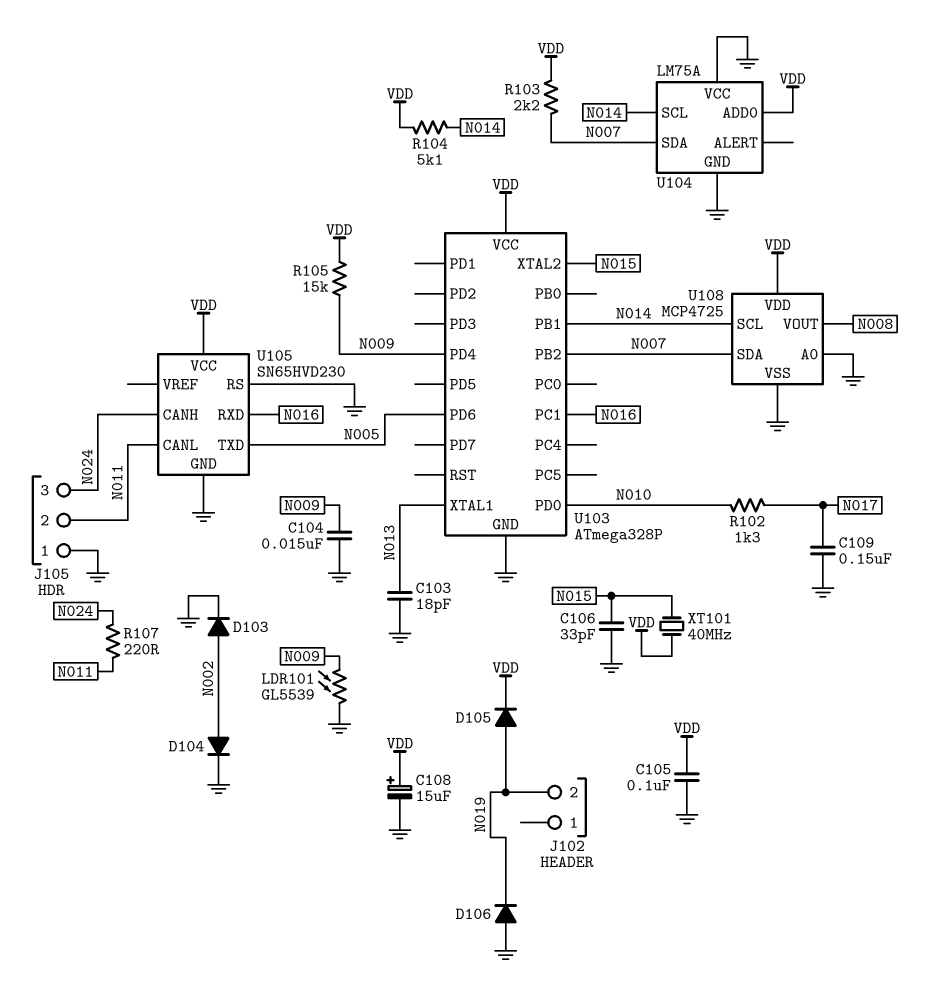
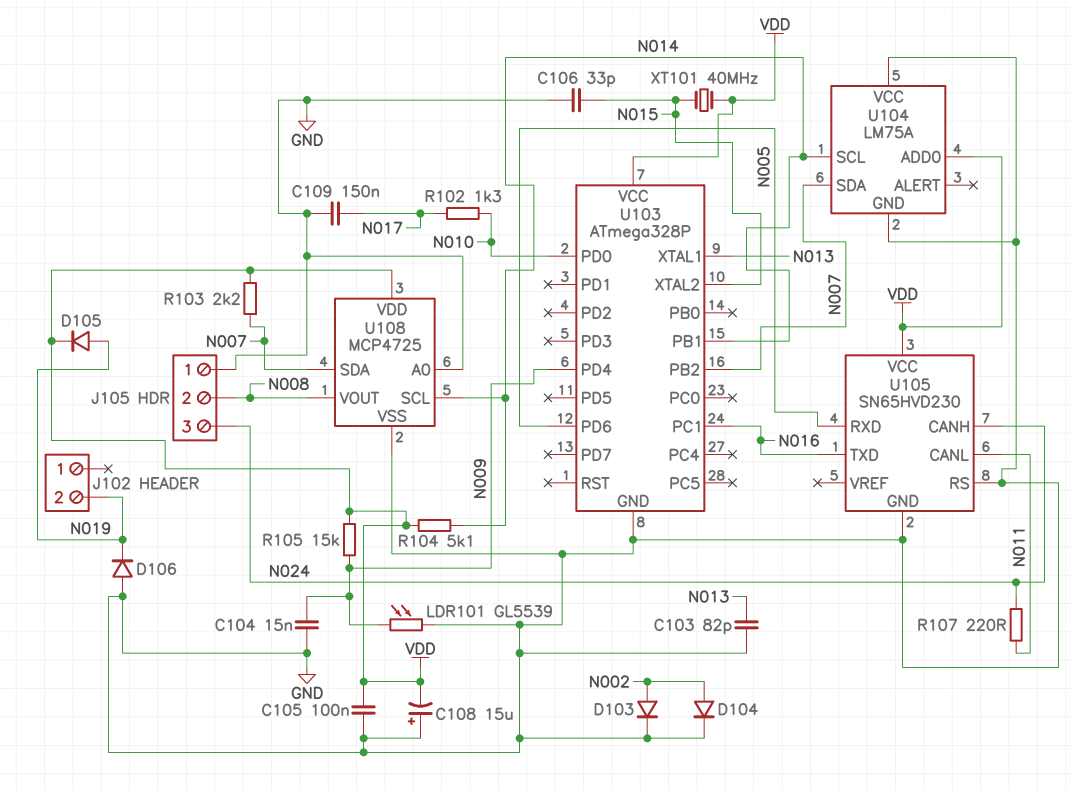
C103: 18pF (GND, N013) -> 82pF (GND, N013)
C108: 15uF (plus VDD, minus GND) -> 15uF (plus GND, minus VDD)
J105 pin 2: N011 -> N008
U105 pin RXD: N016 -> N005
U105 pin TXD: N005 -> N016

